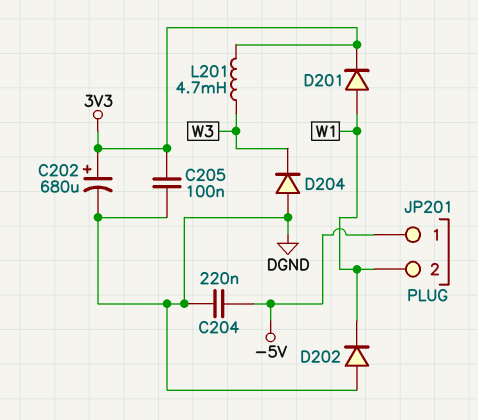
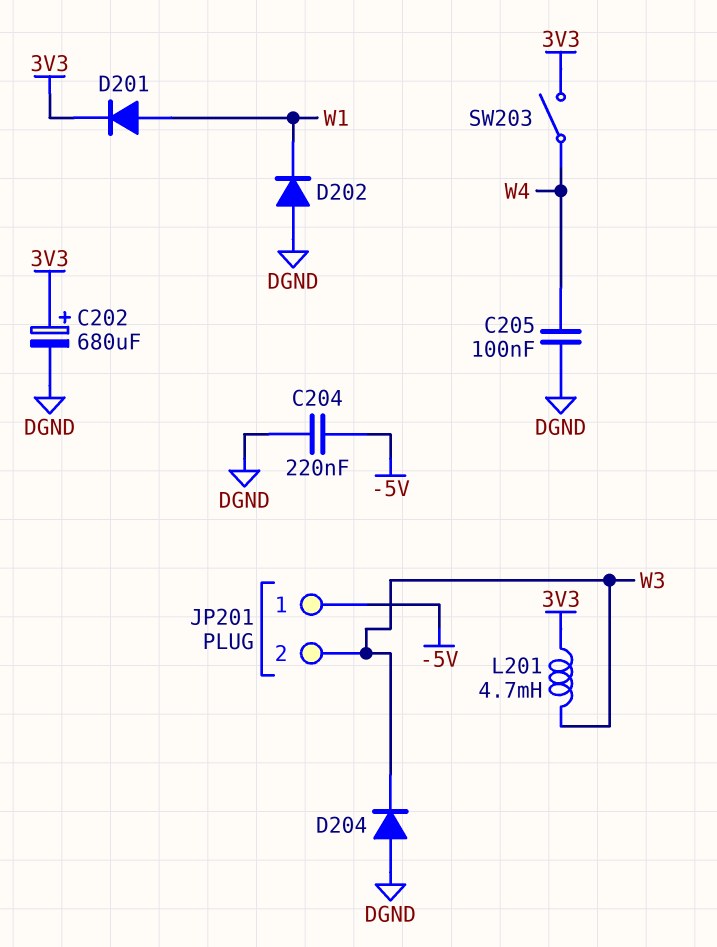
C205: 100nF (3V3, DGND) -> 100nF (DGND, W4)
JP201 pin 2: W1 -> W3
SW203: none -> switch (3V3, W4)

